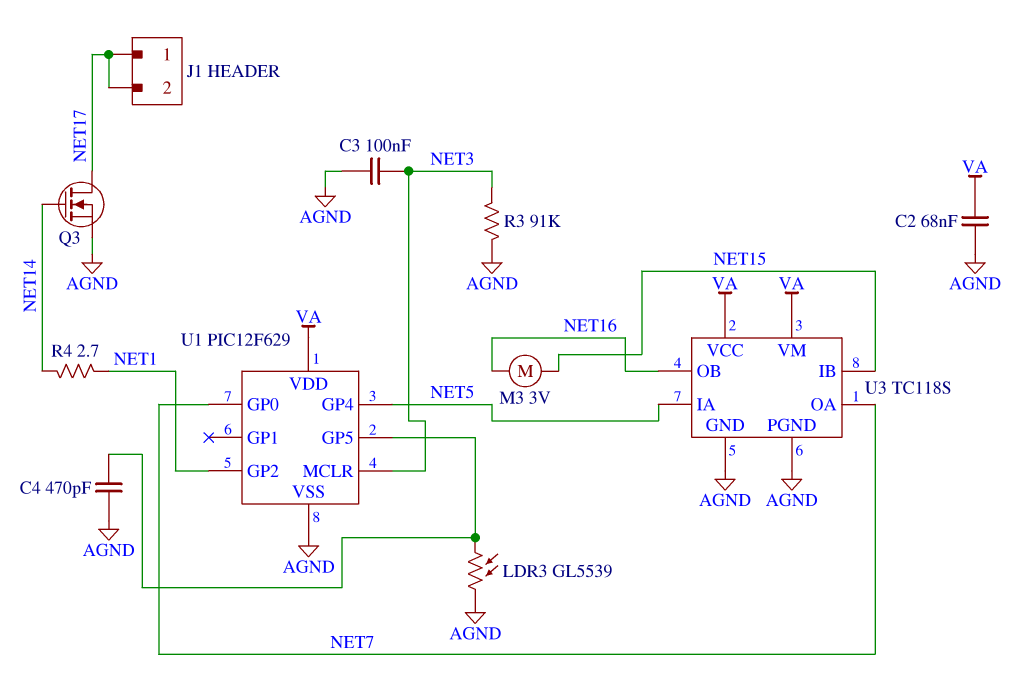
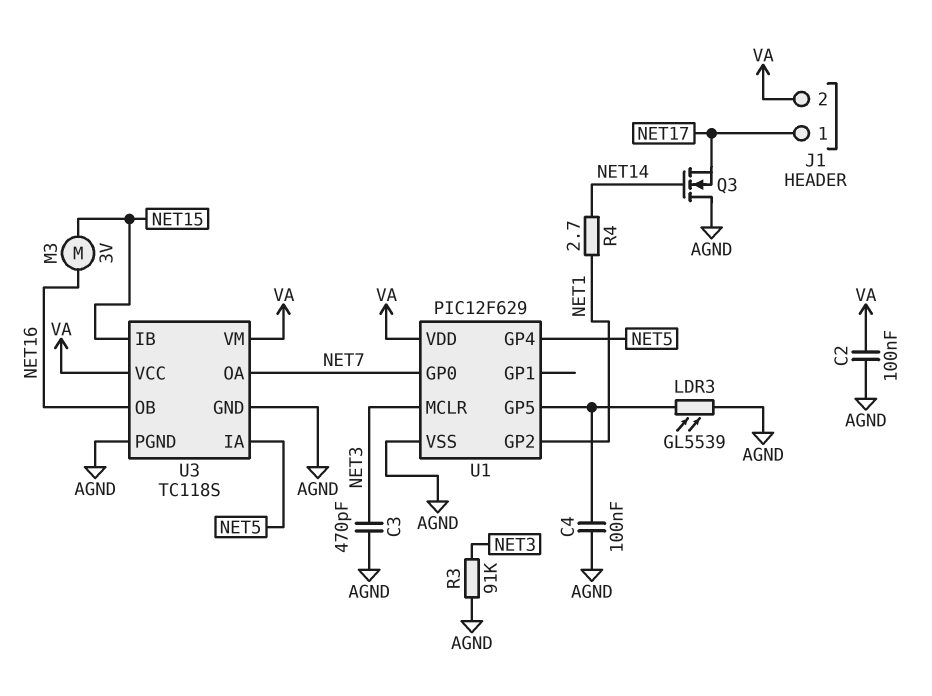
C2: 68nF (AGND, VA) -> 100nF (AGND, VA)
C3: 100nF (AGND, NET3) -> 470pF (AGND, NET3)
C4: 470pF (AGND, U1/GP5) -> 100nF (AGND, U1/GP5)
J1 pin 2: NET17 -> VA
Q3: NMOS (G NET14, D NET17, S AGND) -> NMOS (G NET14, D AGND, S NET17)

